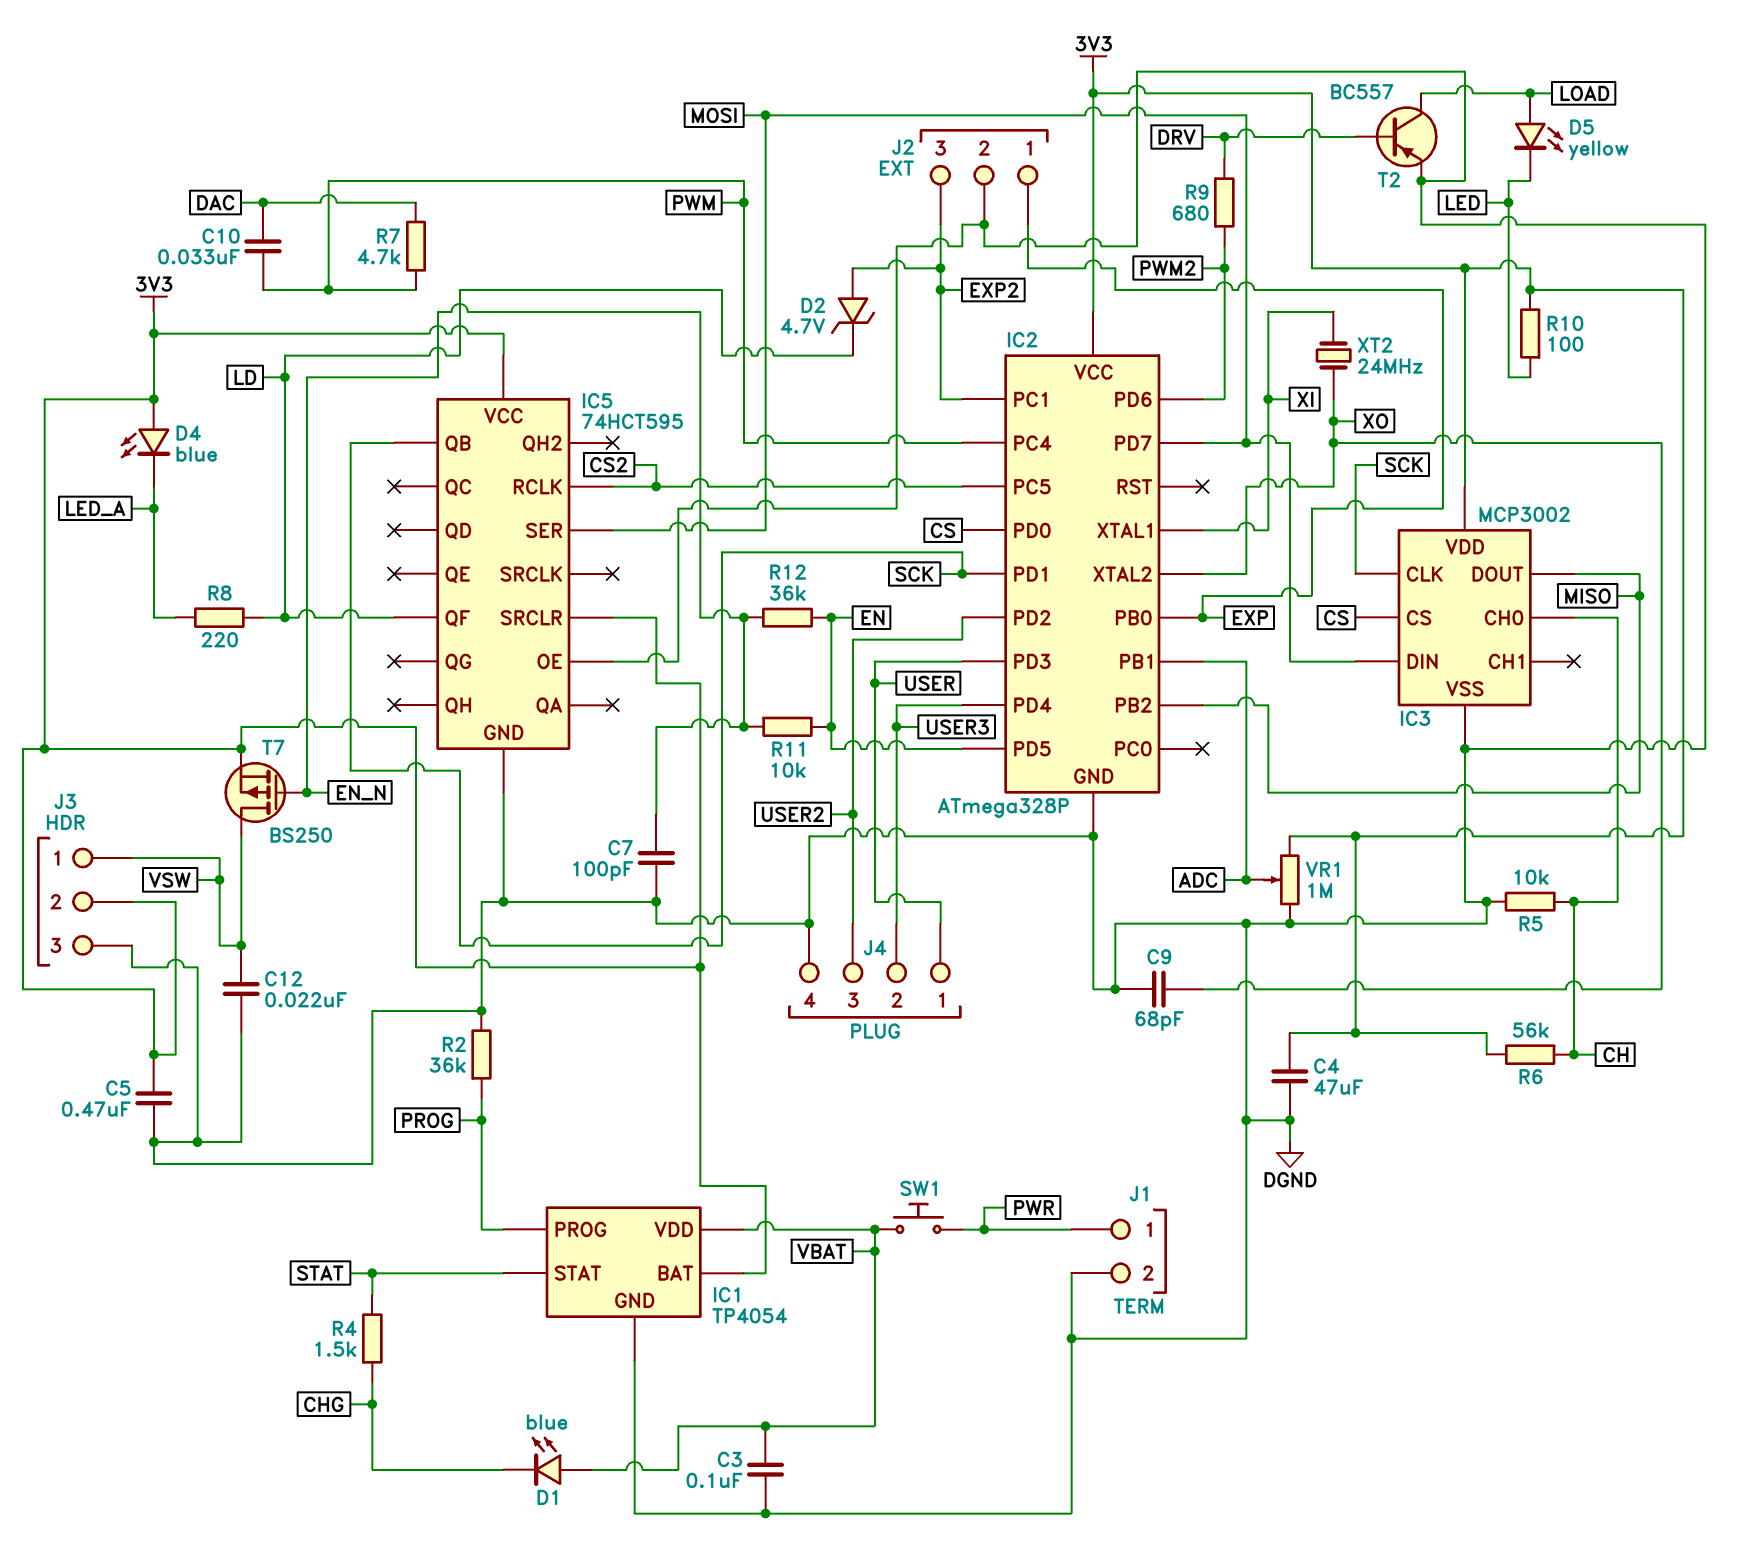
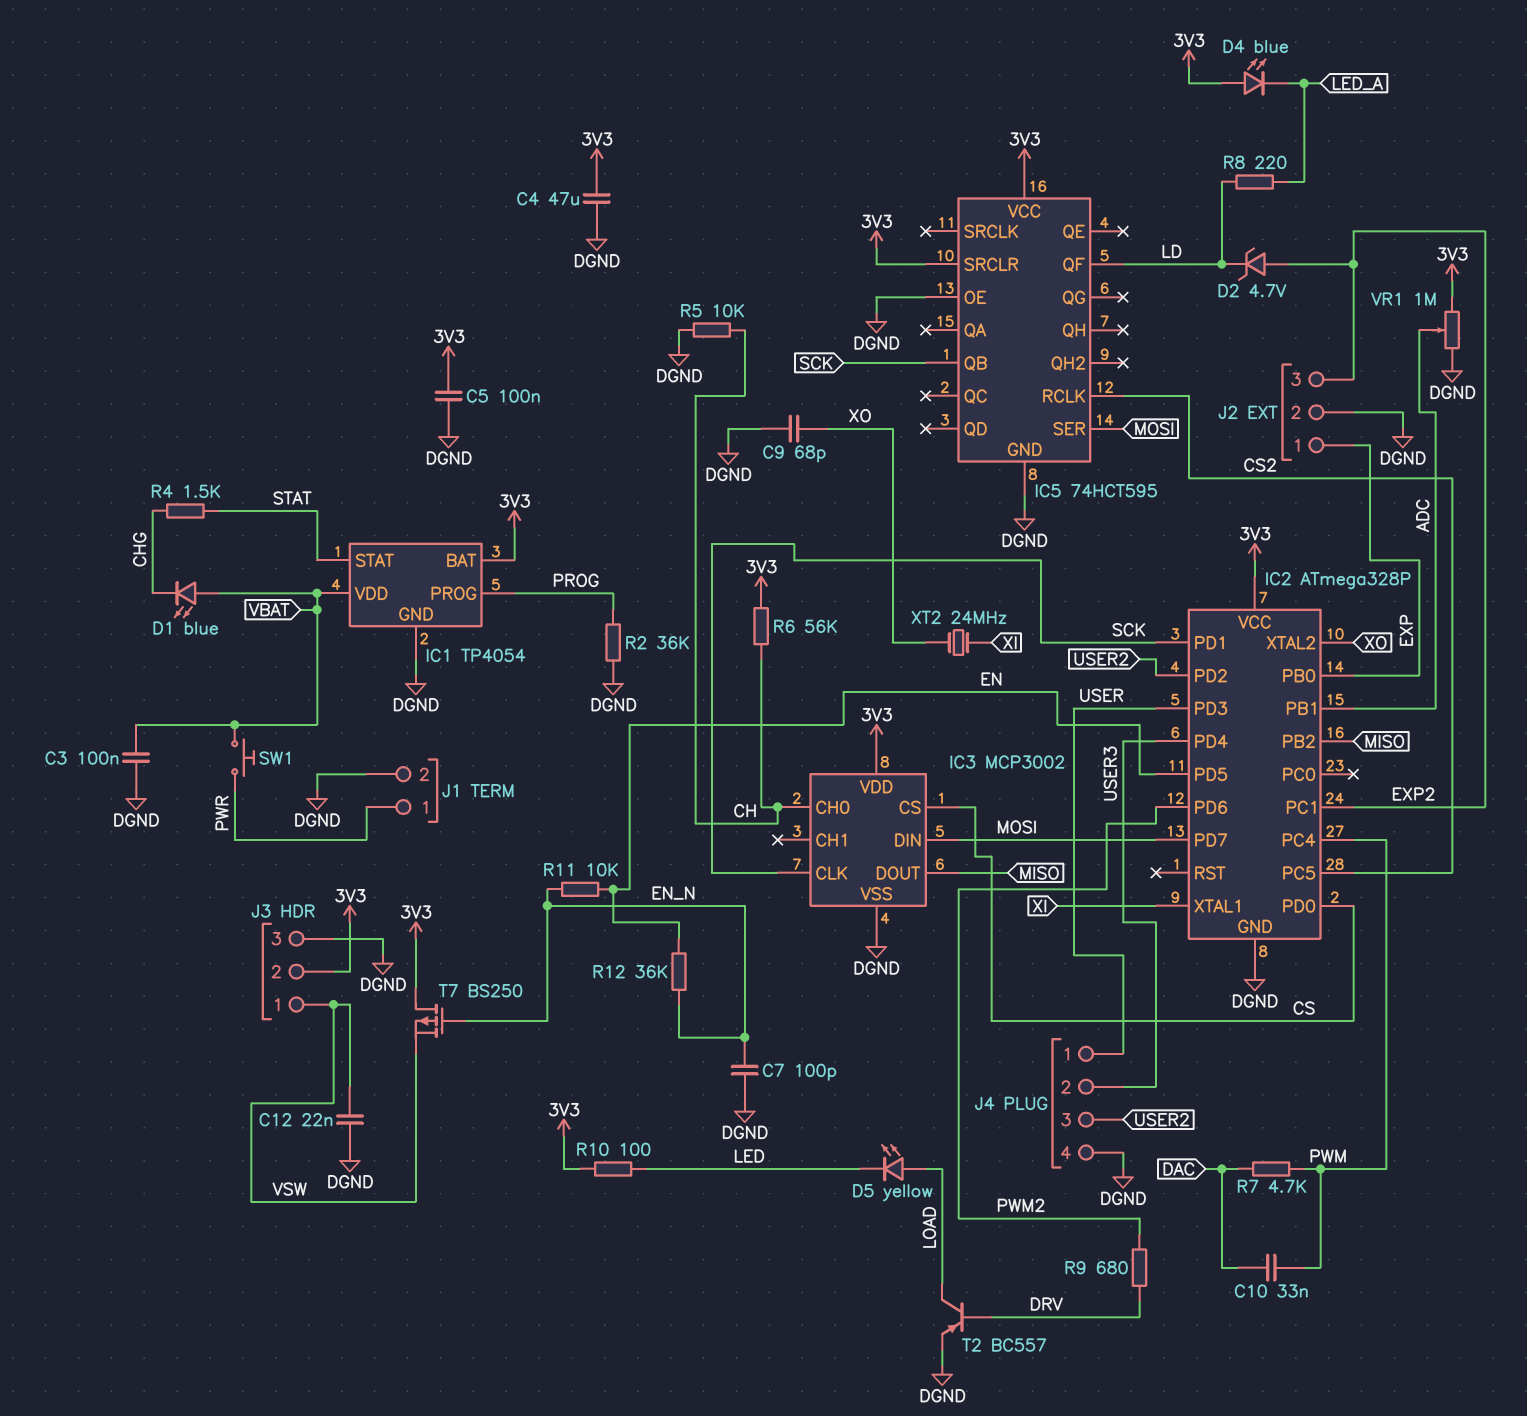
C5: 470nF (3V3, DGND) -> 100nF (3V3, DGND)
T7: PMOS BS250 (G EN_N, D VSW, S 3V3) -> PMOS BS250 (G EN_N, D 3V3, S VSW)

